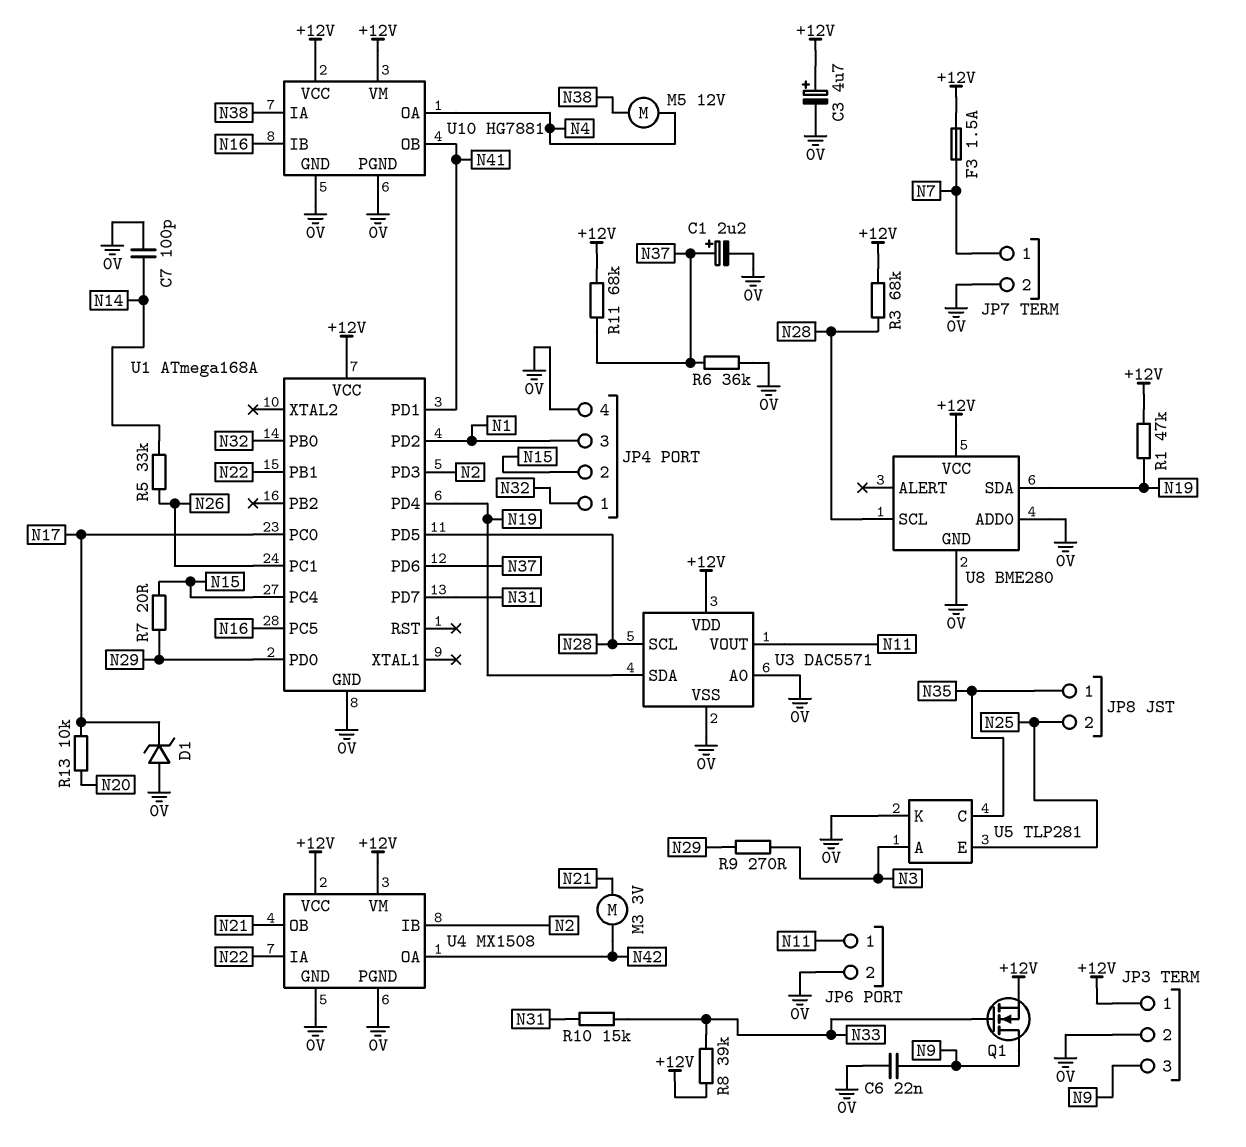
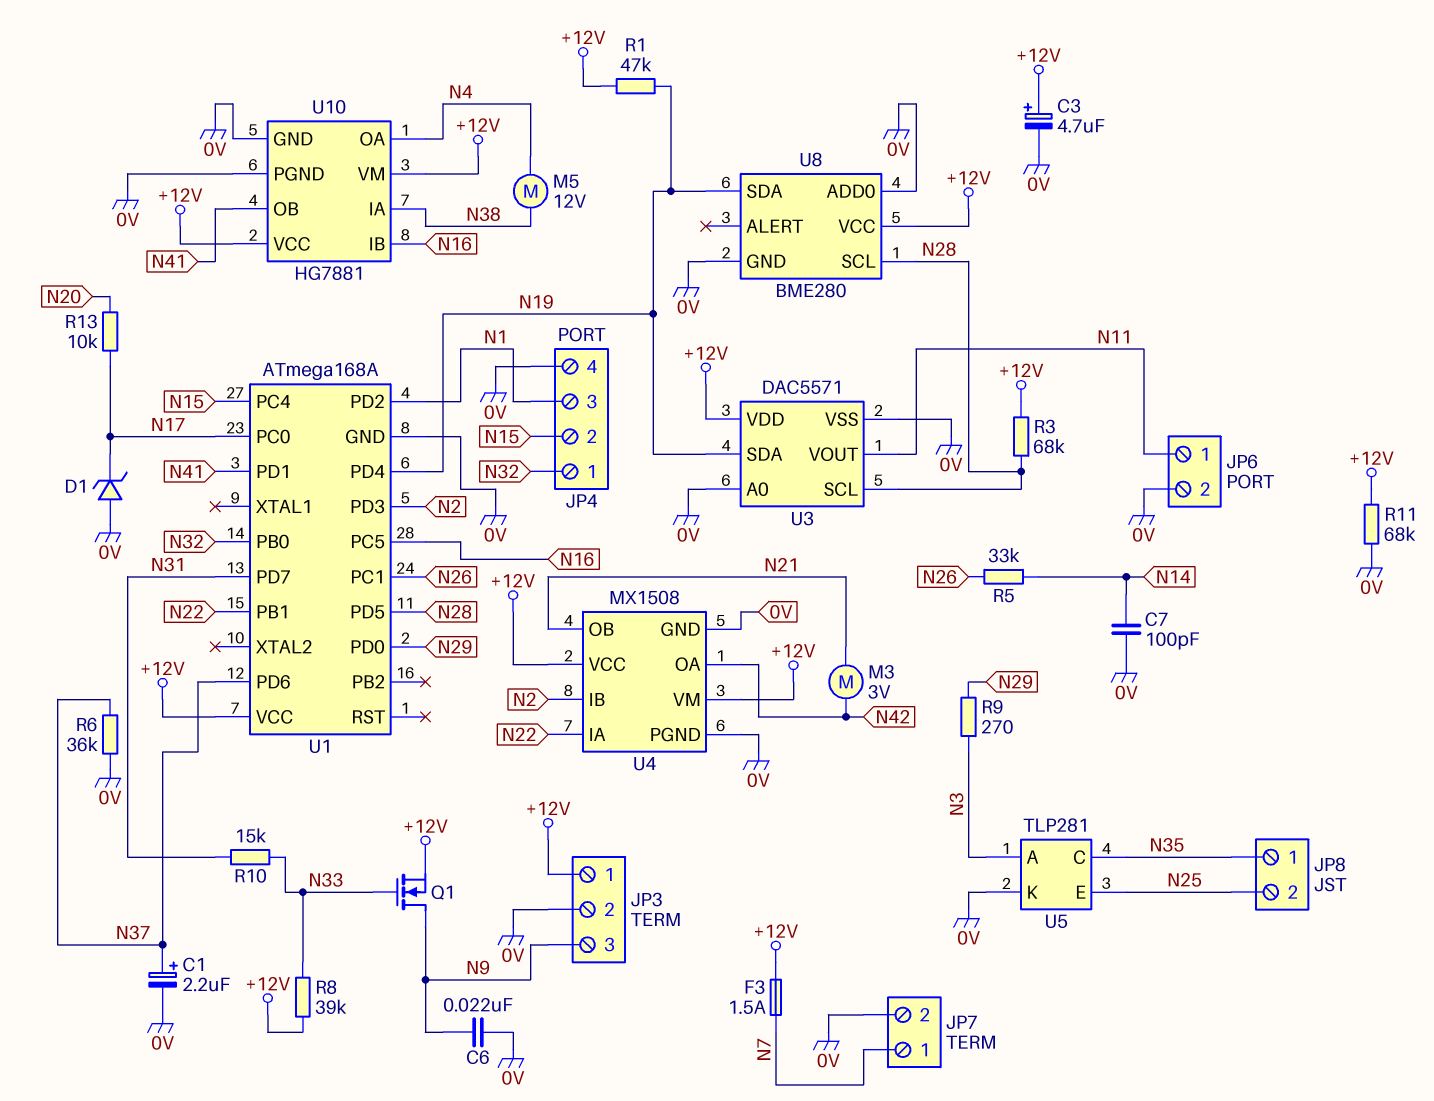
R7: 20 (N15, N29) -> none
R11: 68k (+12V, N37) -> 68k (+12V, 0V)

